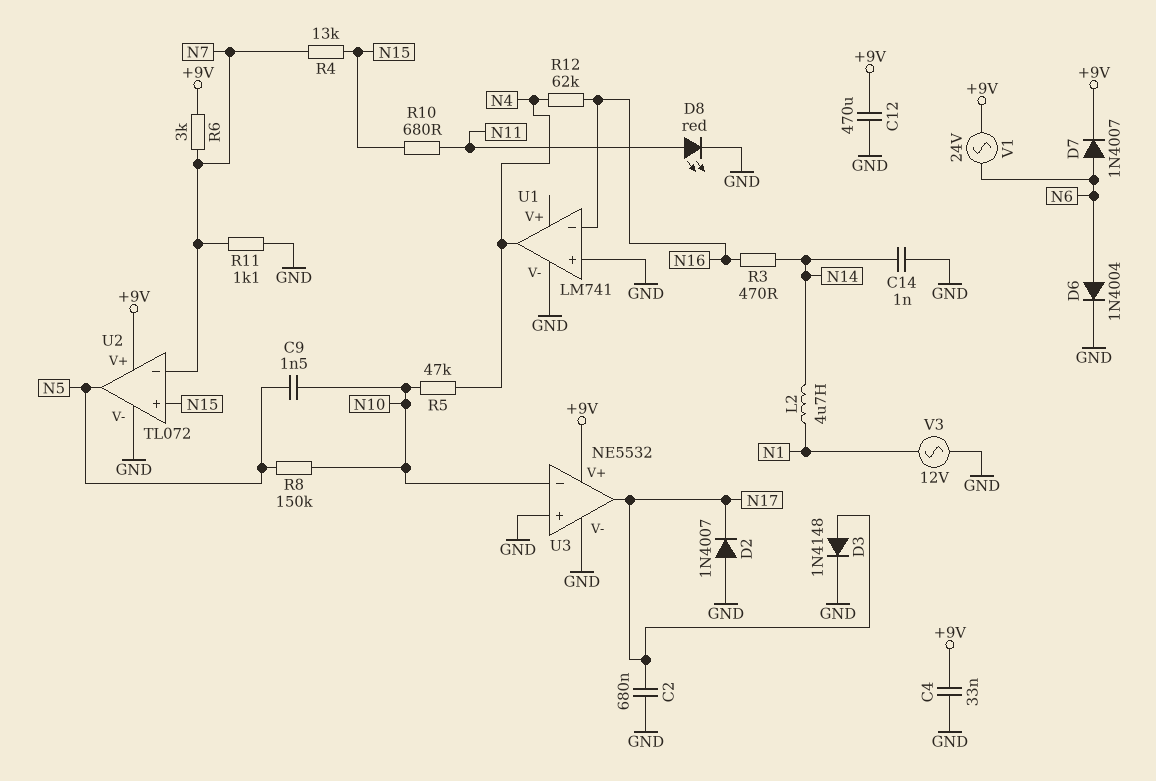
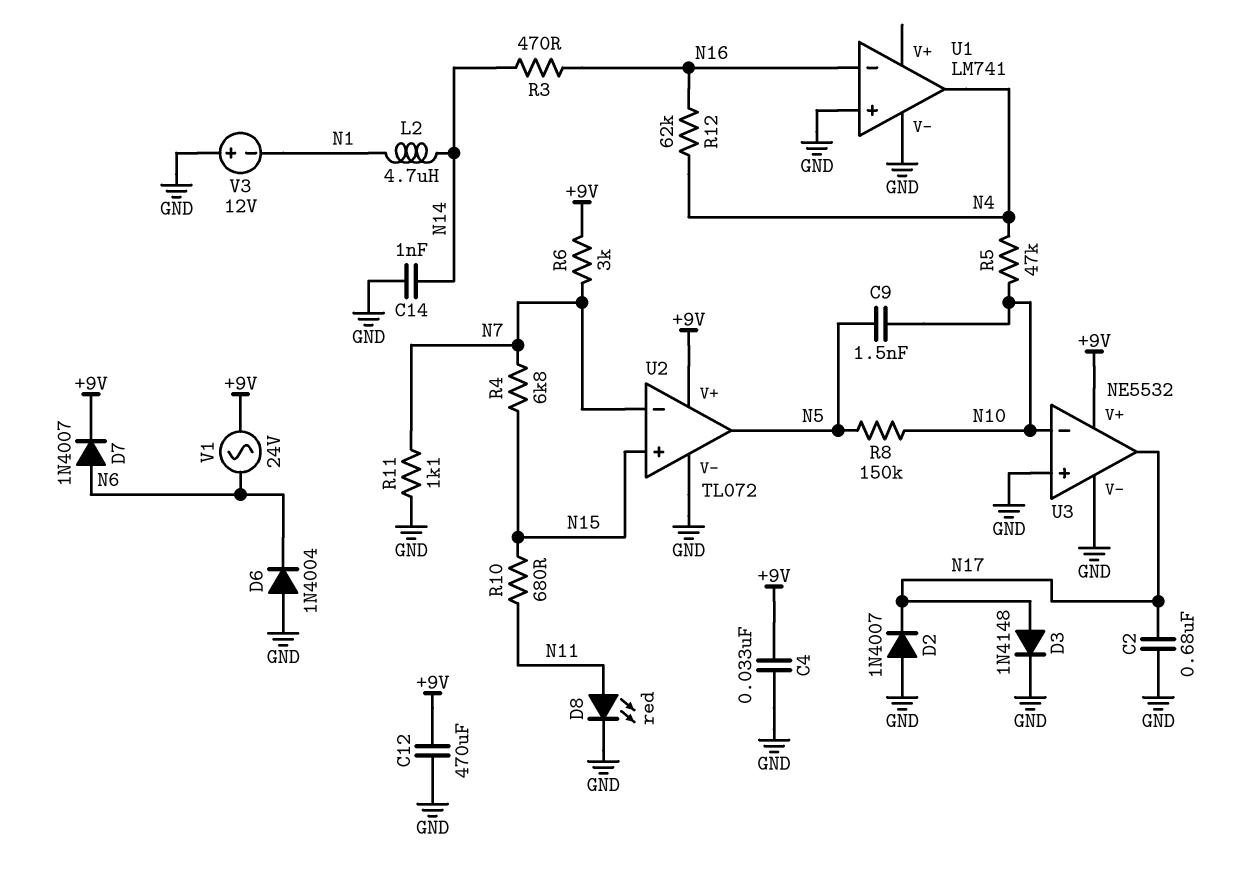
D6: diode 1N4004 (A N6, K GND) -> diode 1N4004 (A GND, K N6)
R4: 13k (N7, N15) -> 6.8k (N7, N15)
V3: AC 12V (GND, N1) -> 12V (plus GND, minus N1)

